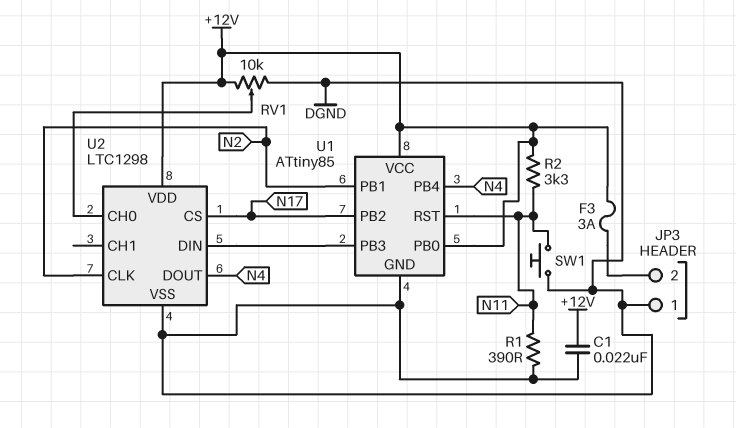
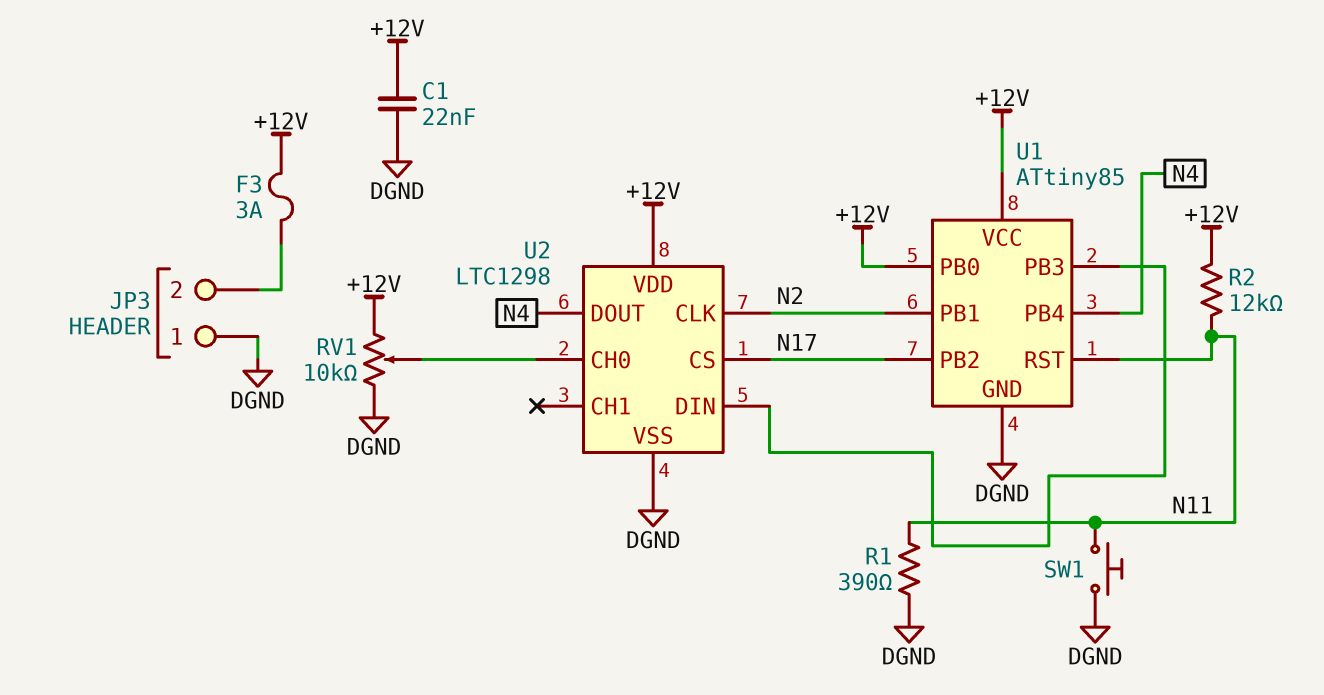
R2: 3.3k (+12V, N11) -> 12k (+12V, N11)

